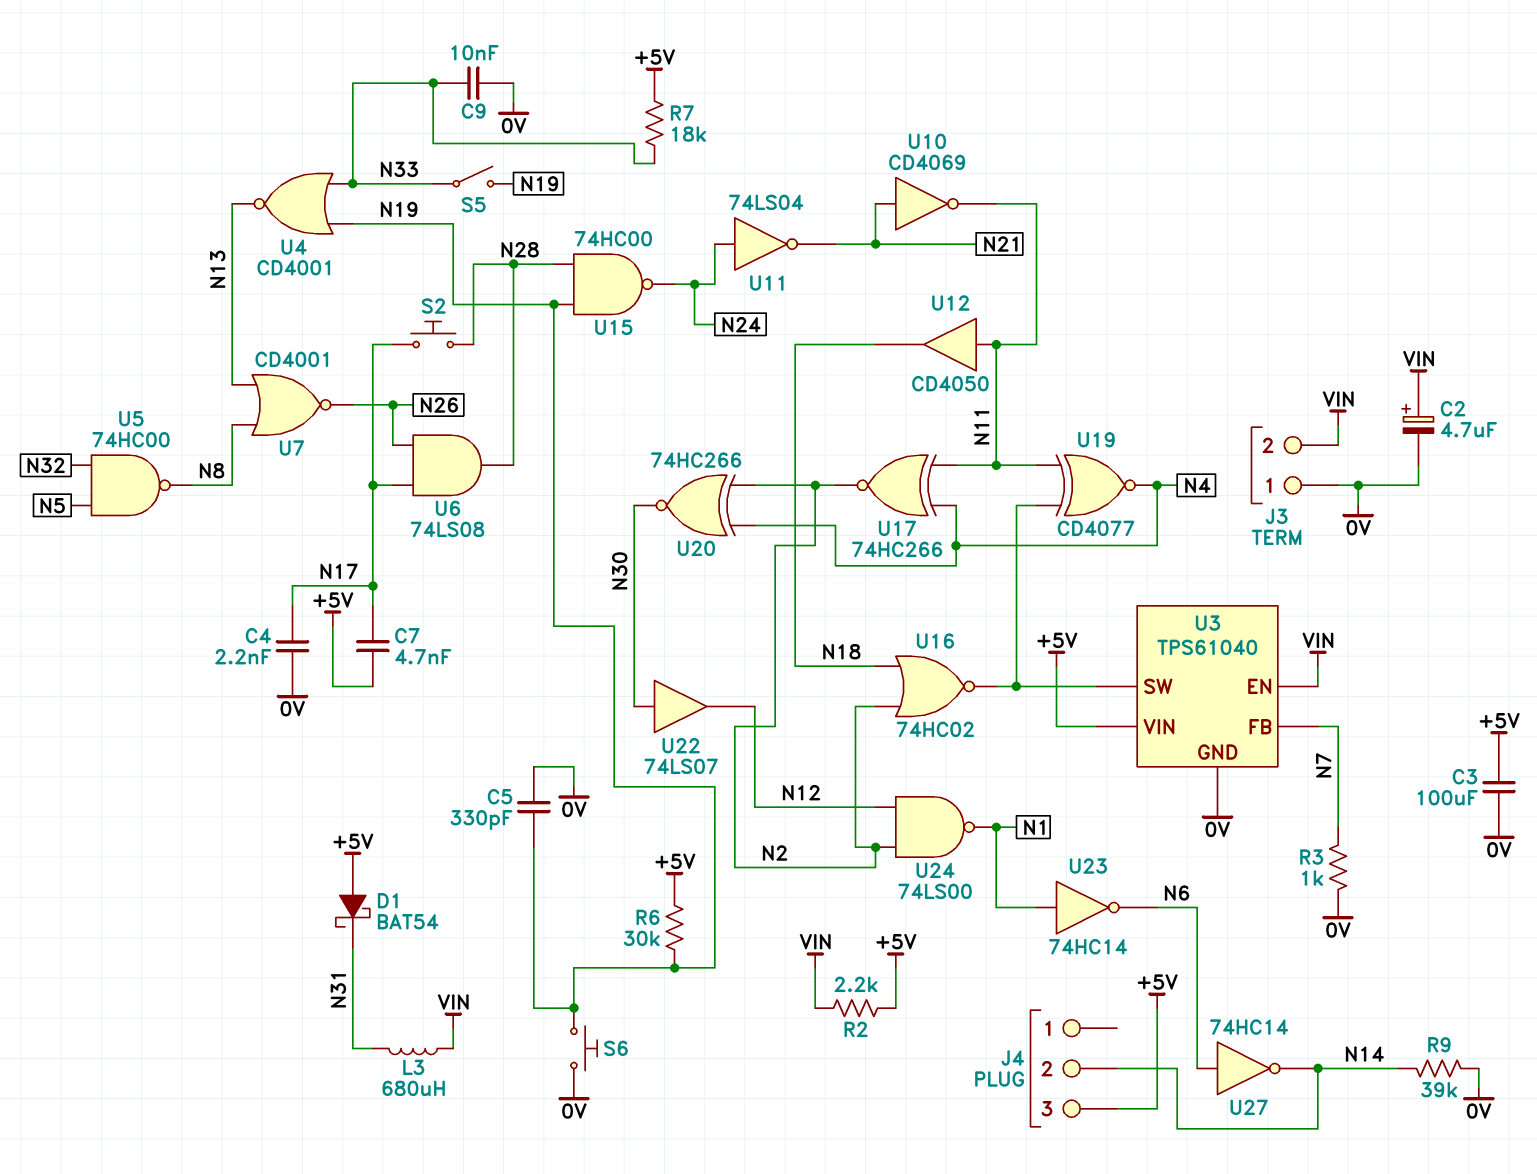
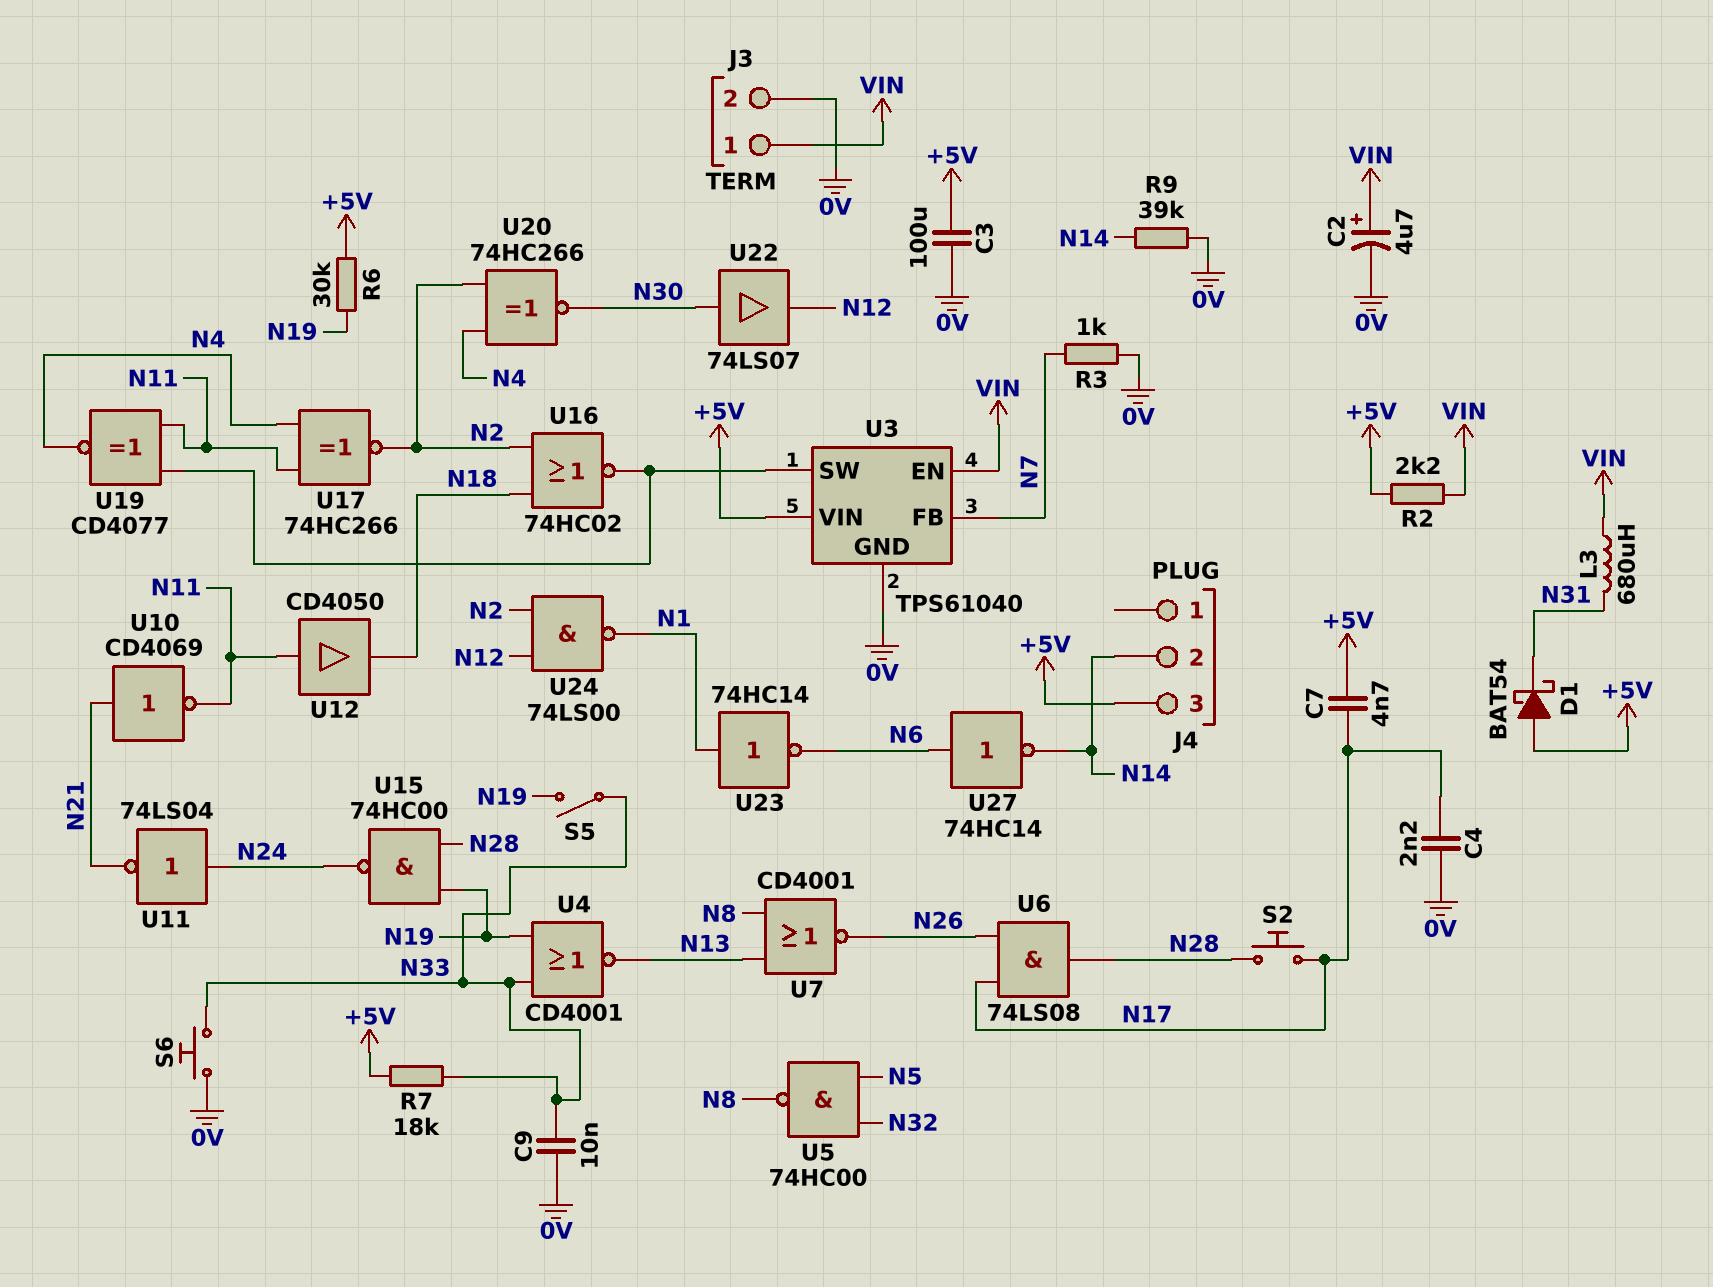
C5: 330pF (0V, N19) -> none
J3 pin 1: 0V -> VIN
J3 pin 2: VIN -> 0V
S6: button (0V, N19) -> button (0V, N33)

